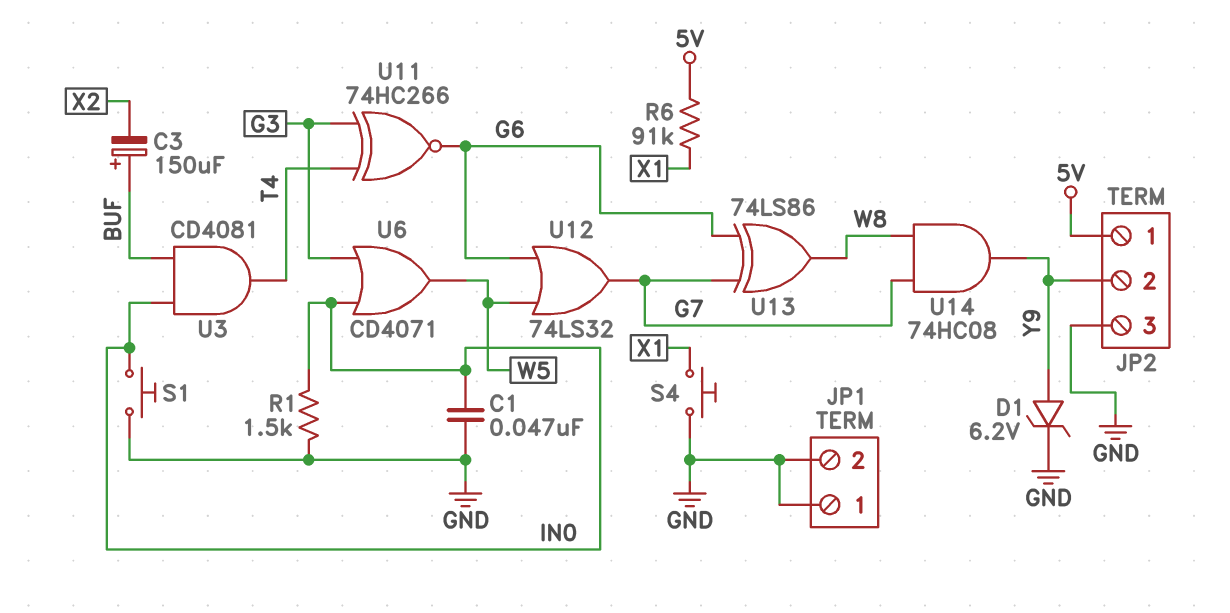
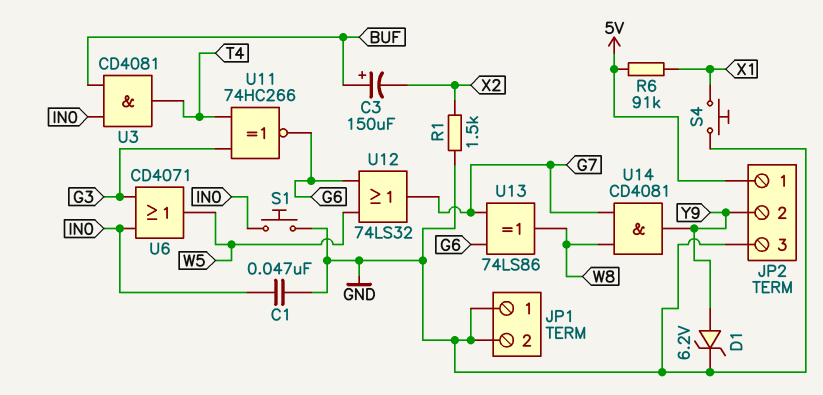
R1: 1.5k (GND, IN0) -> 1.5k (GND, X2)
U14: AND 74HC08 (in G7, in W8, out Y9) -> AND CD4081 (in G7, in W8, out Y9)

